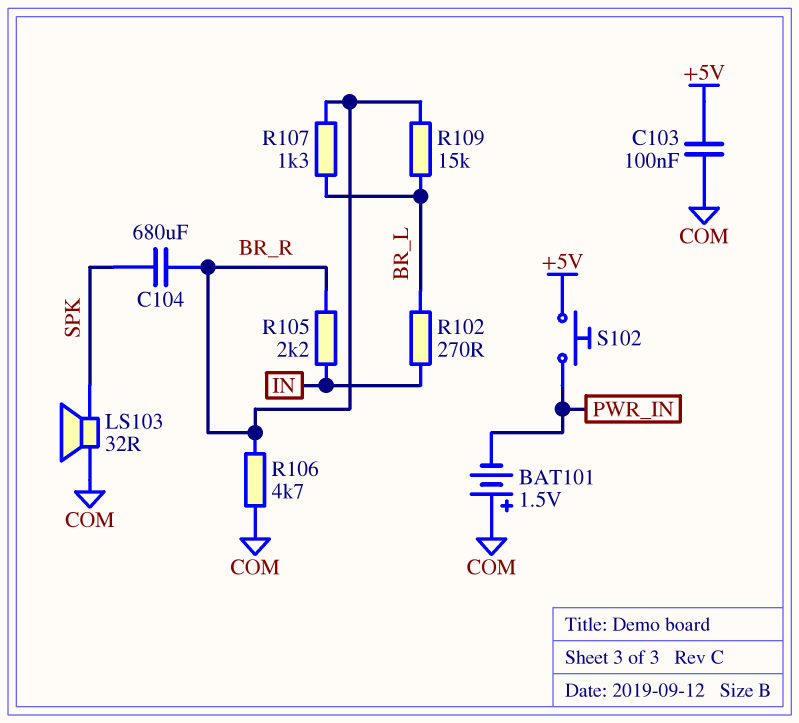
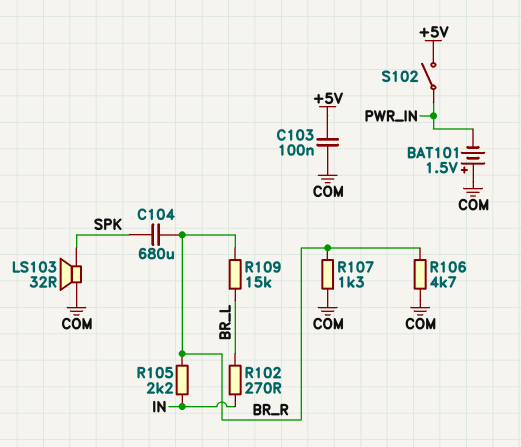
R107: 1.3k (BR_L, BR_R) -> 1.3k (BR_R, COM)
S102: button (+5V, PWR_IN) -> switch (+5V, PWR_IN)

